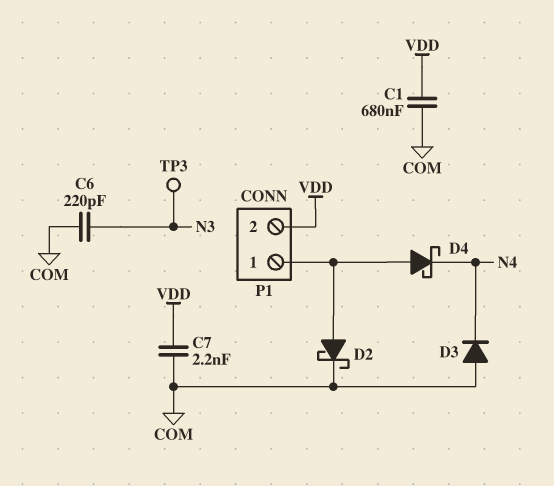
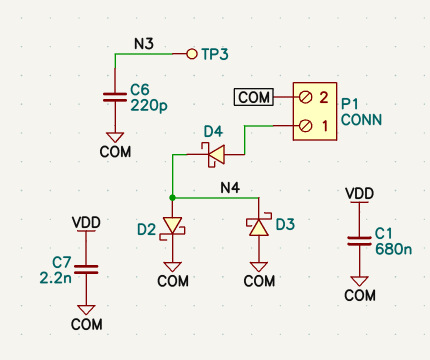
D2: schottky (A P1/1, K COM) -> schottky (A N4, K COM)
D3: diode (A COM, K N4) -> schottky (A COM, K N4)
P1 pin 2: VDD -> COM

